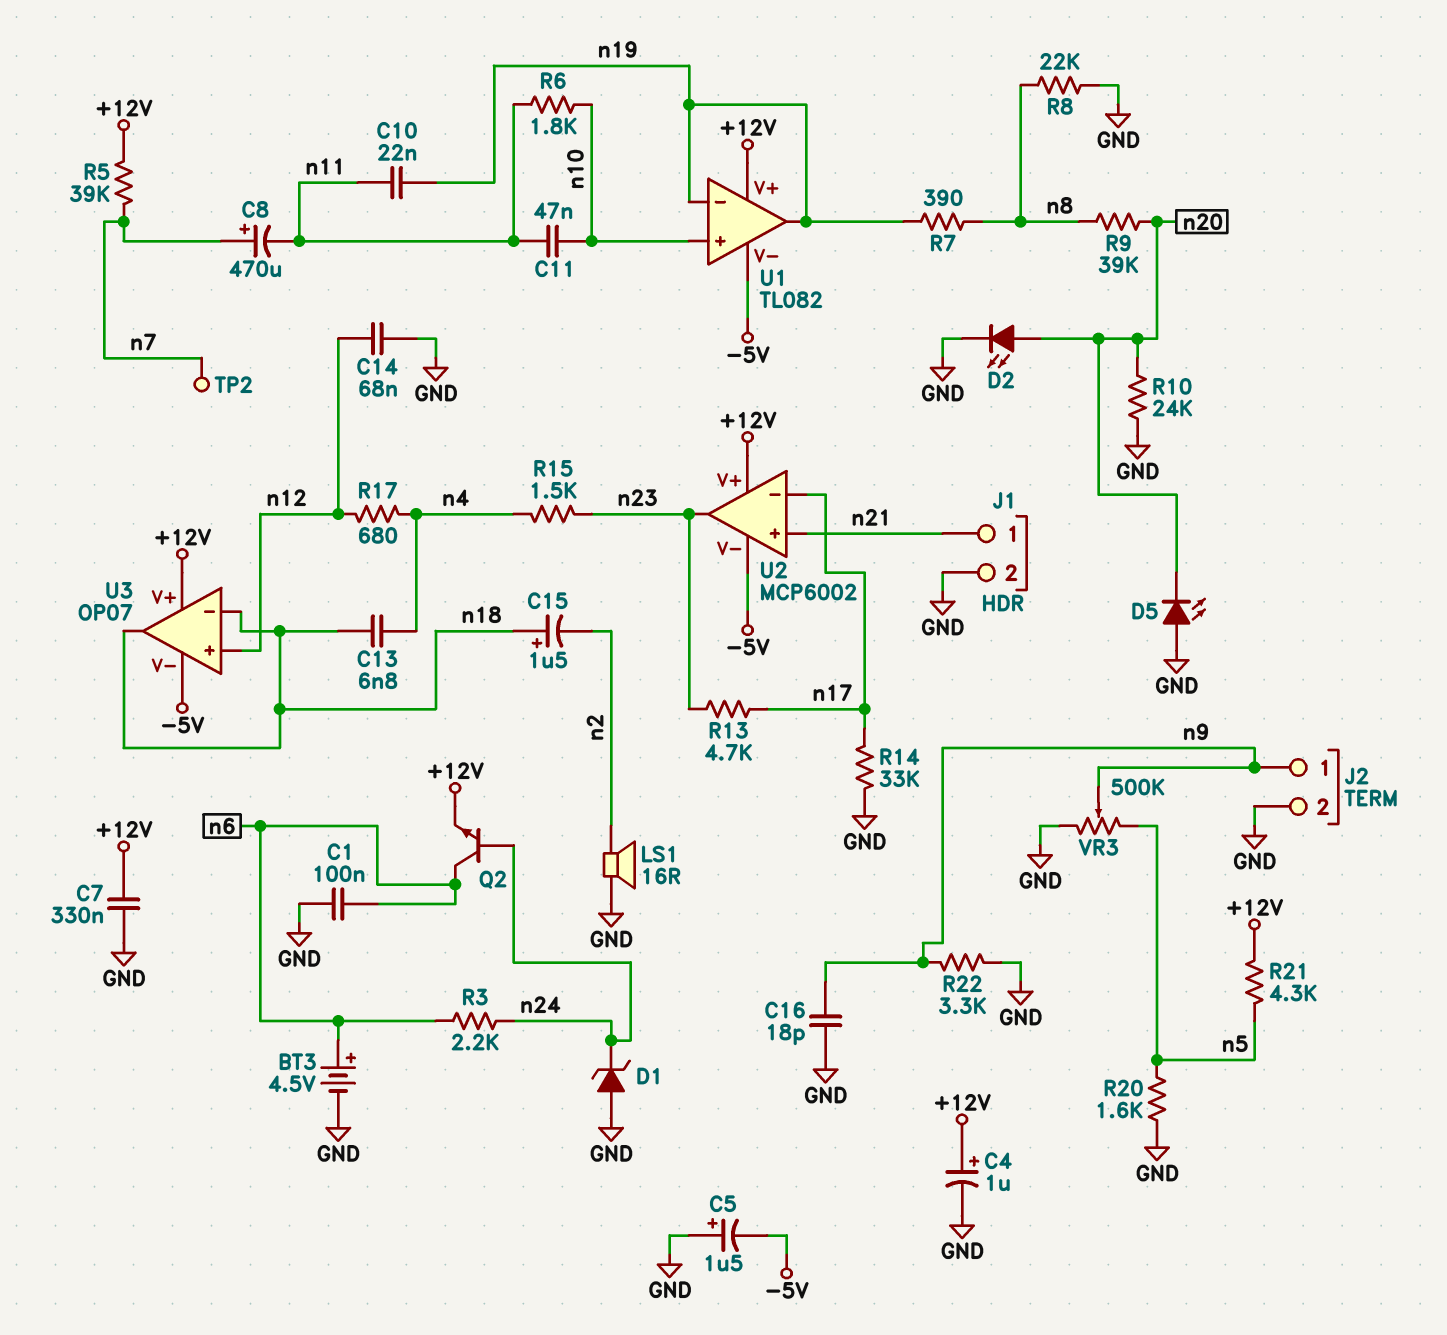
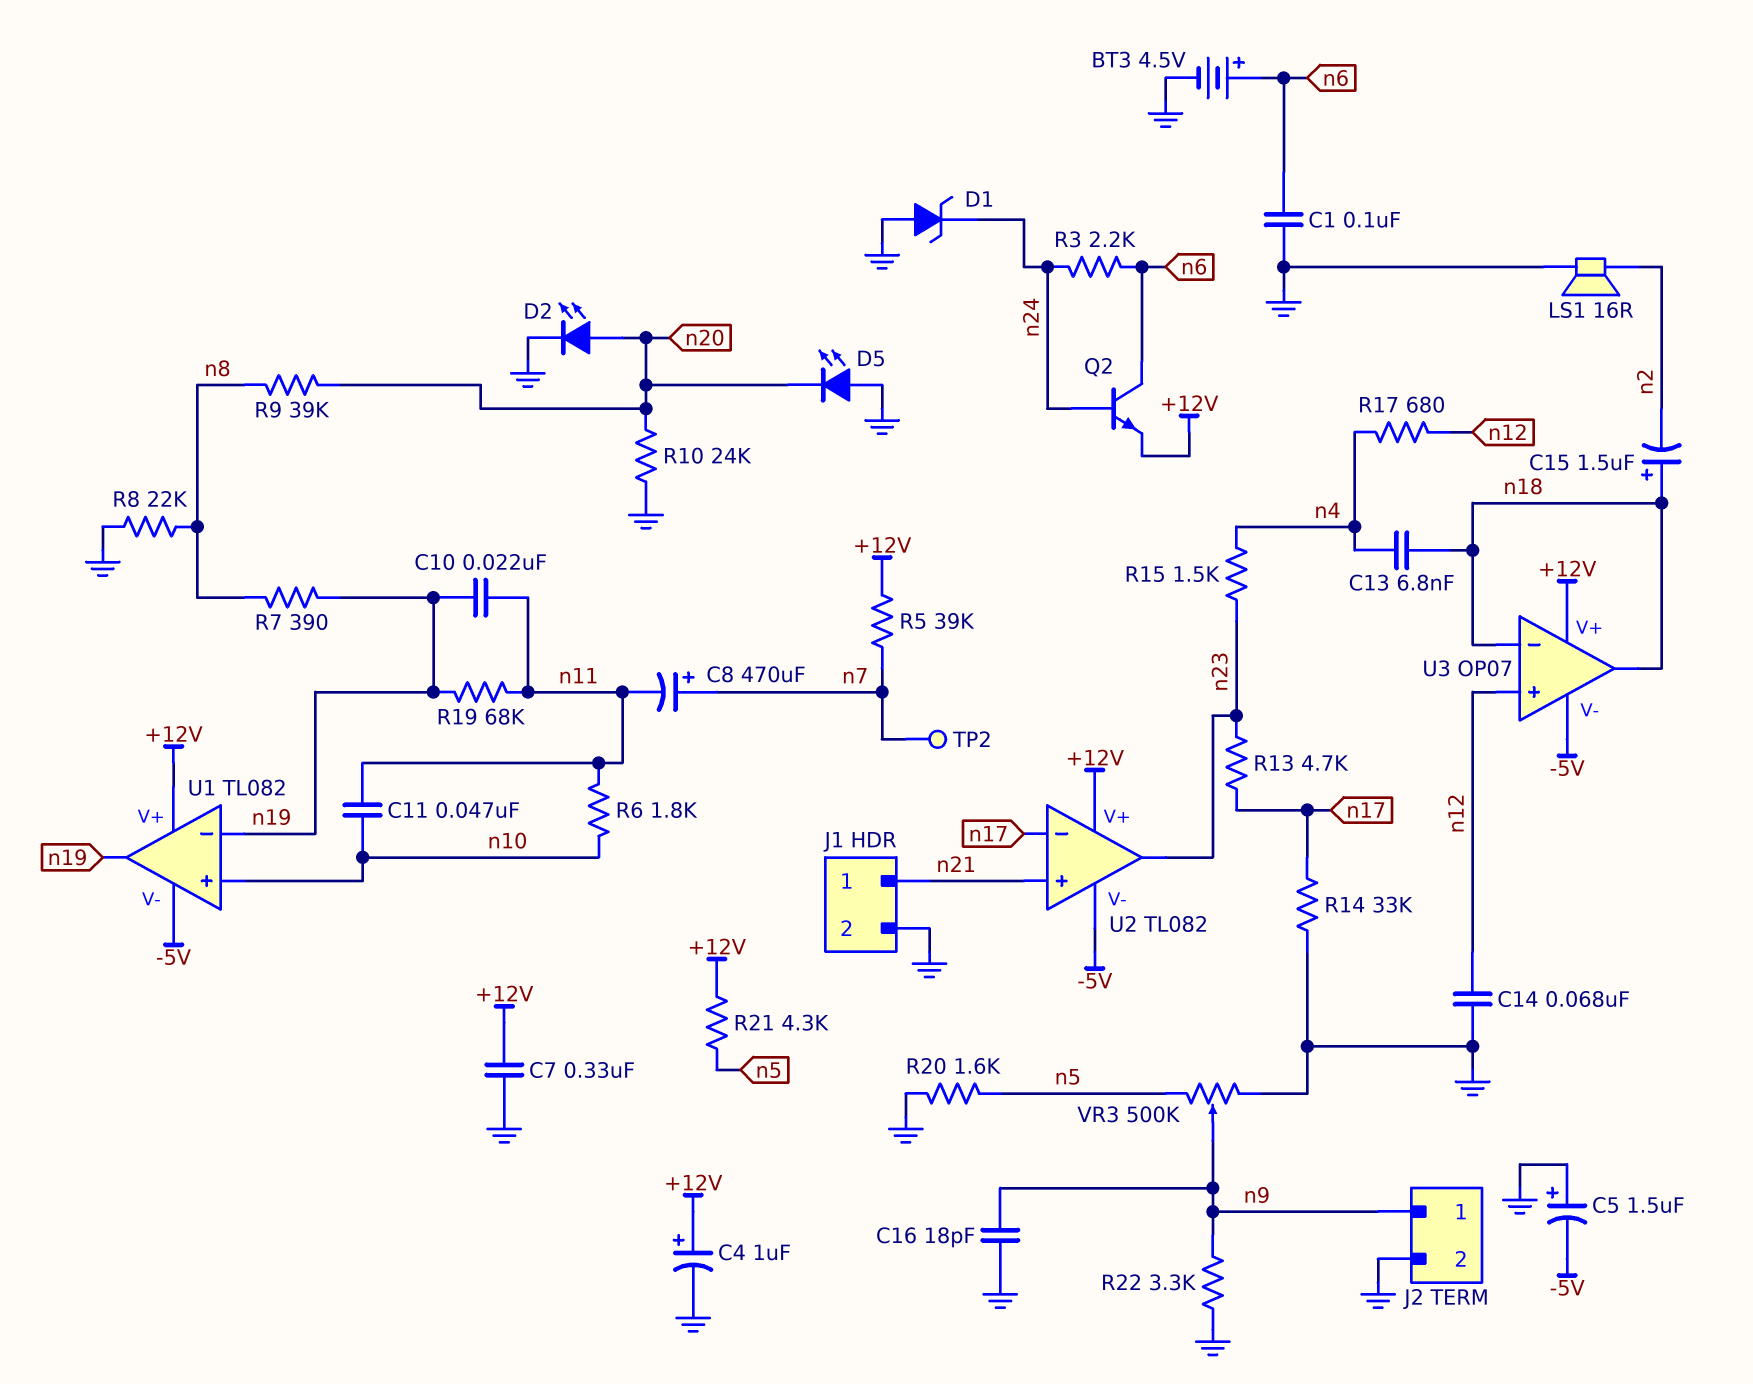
R19: none -> 68k (n11, n19)
U2: MCP6002 -> TL082

